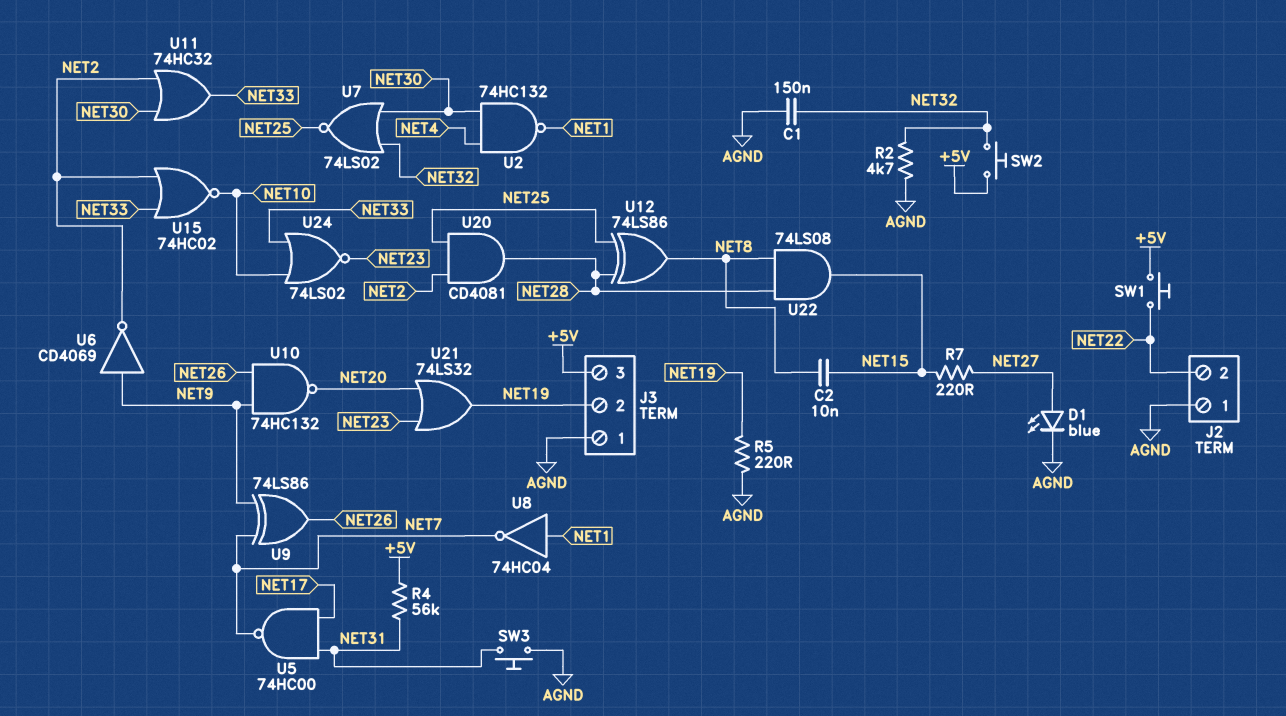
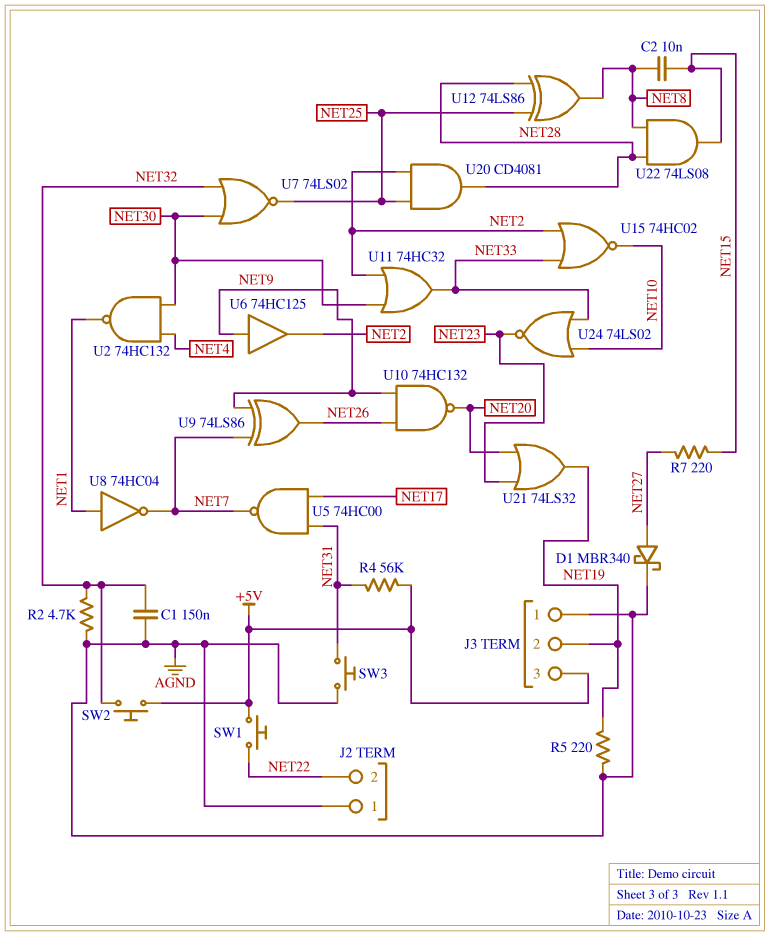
D1: LED blue (A NET27, K AGND) -> schottky MBR340 (A NET27, K AGND)
U6: NOT CD4069 (in NET9, out NET2) -> buffer 74HC125 (in NET9, out NET2)

